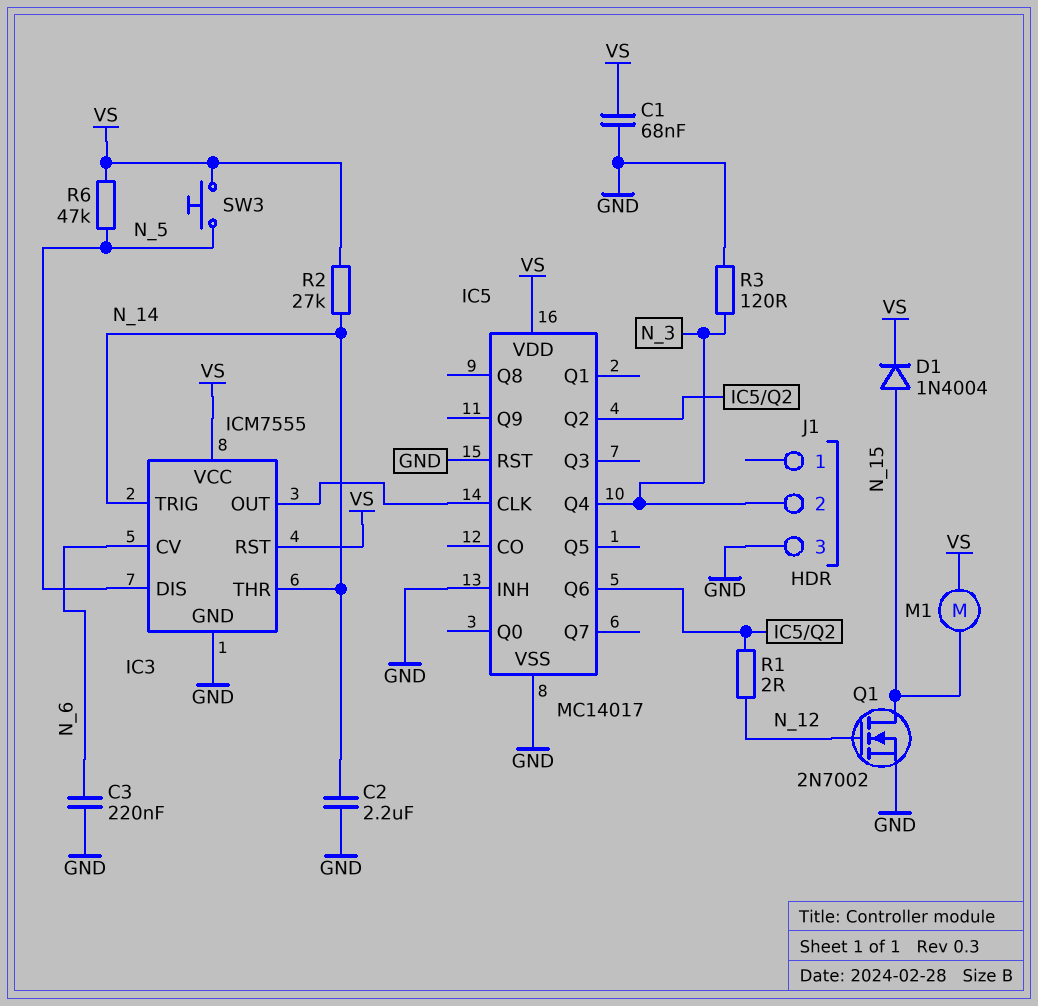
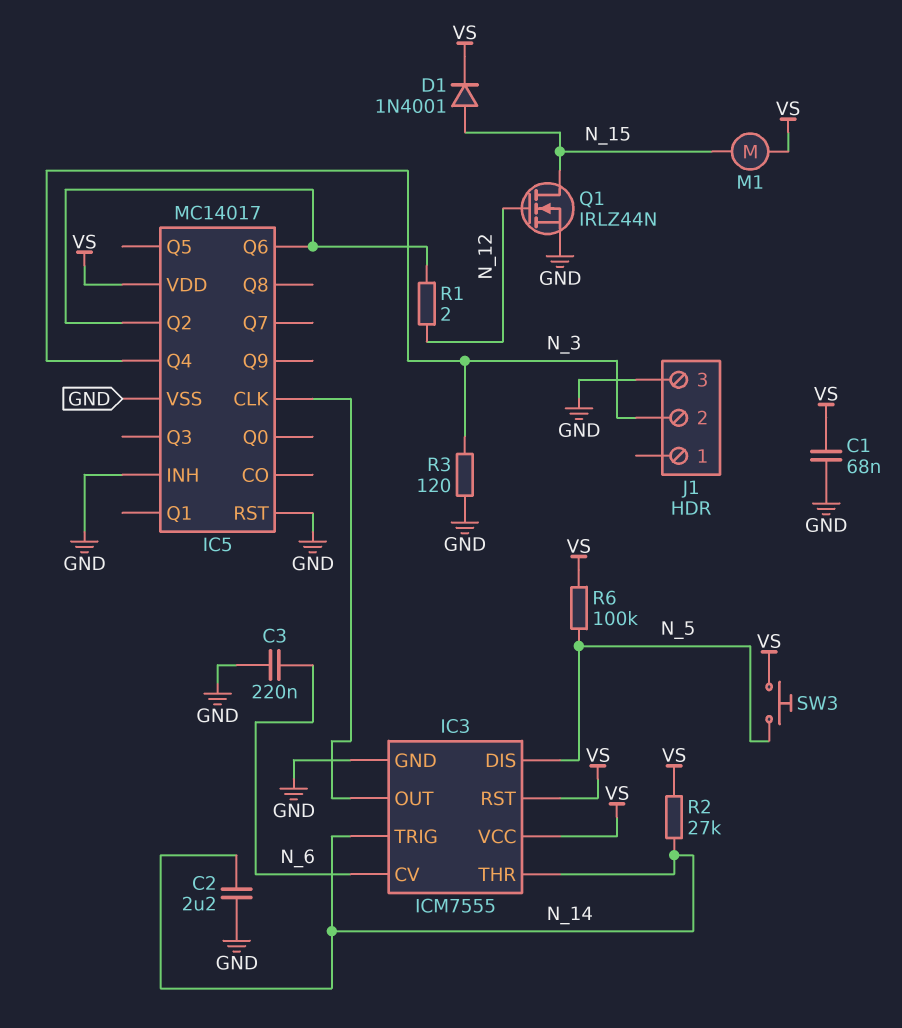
D1: diode 1N4004 (A N_15, K VS) -> diode 1N4001 (A N_15, K VS)
Q1: NMOS 2N7002 (G N_12, D N_15, S GND) -> NMOS IRLZ44N (G N_12, D N_15, S GND)
R6: 47k (N_5, VS) -> 100k (N_5, VS)

